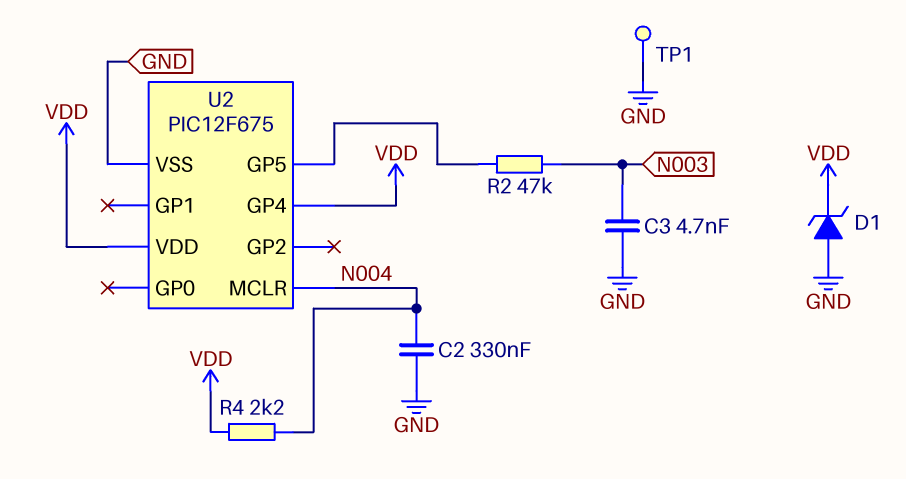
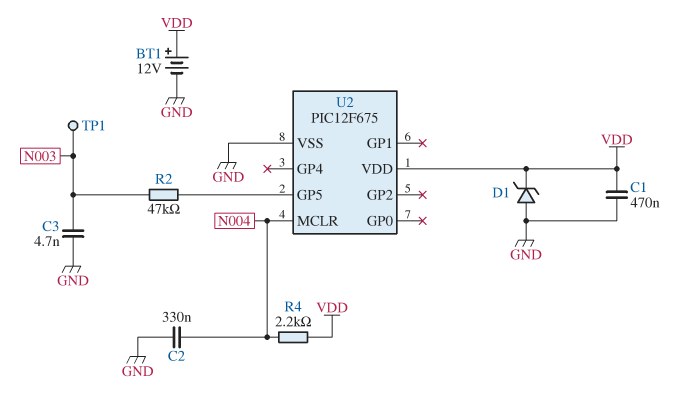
BT1: none -> 12V (plus VDD, minus GND)
C1: none -> 470nF (GND, VDD)
TP1: test point (GND) -> test point (N003)
U2 pin GP4: VDD -> none

